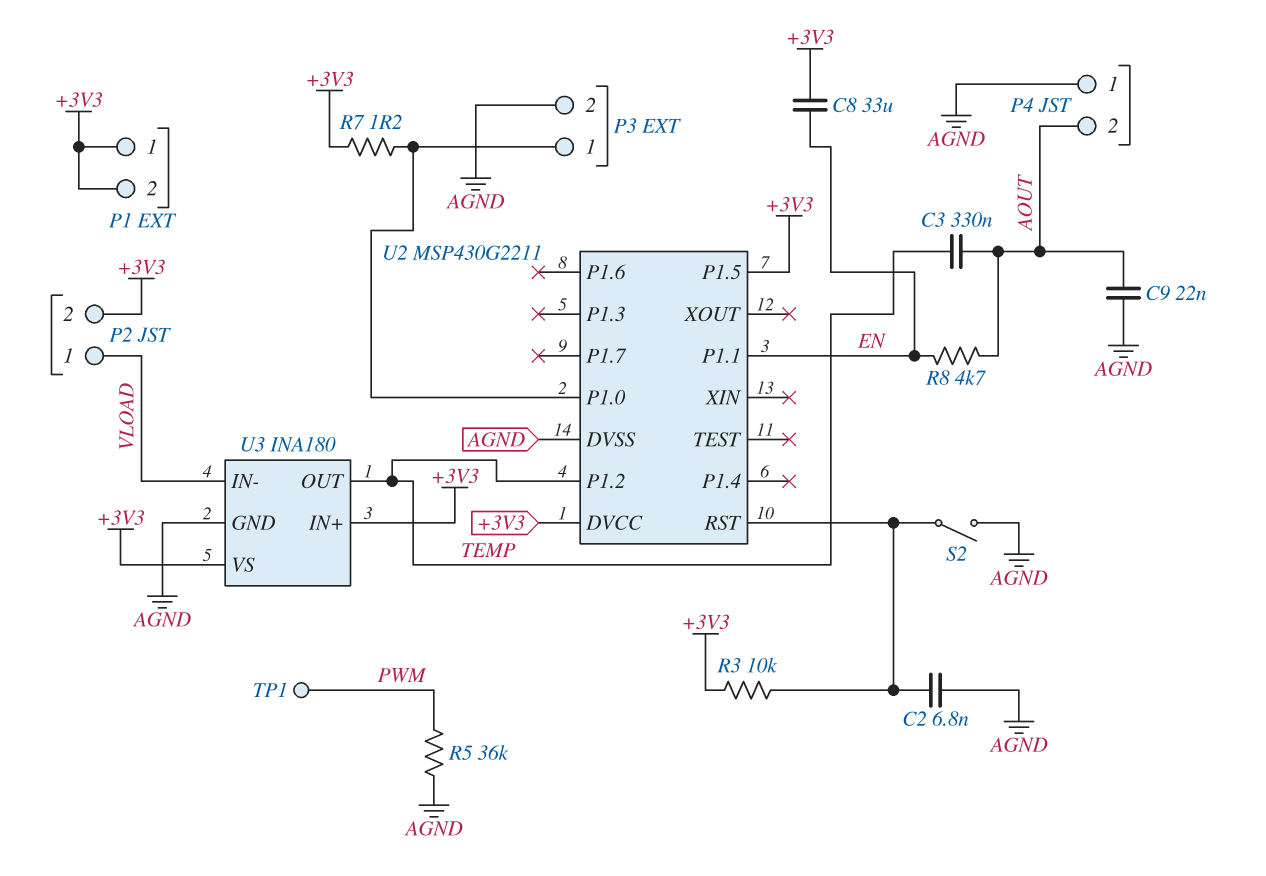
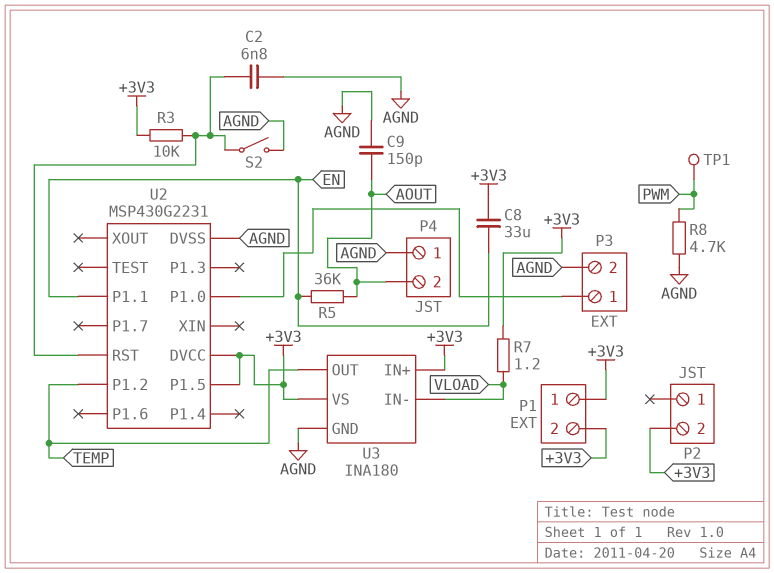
C3: 330nF (AOUT, TEMP) -> none
C9: 22nF (AGND, AOUT) -> 150pF (AGND, AOUT)
P2 pin 1: VLOAD -> none
R5: 36k (AGND, PWM) -> 36k (AOUT, EN)
R7: 1.2 (+3V3, P3/1) -> 1.2 (+3V3, VLOAD)
R8: 4.7k (AOUT, EN) -> 4.7k (AGND, PWM)
U2: MSP430G2211 -> MSP430G2231

